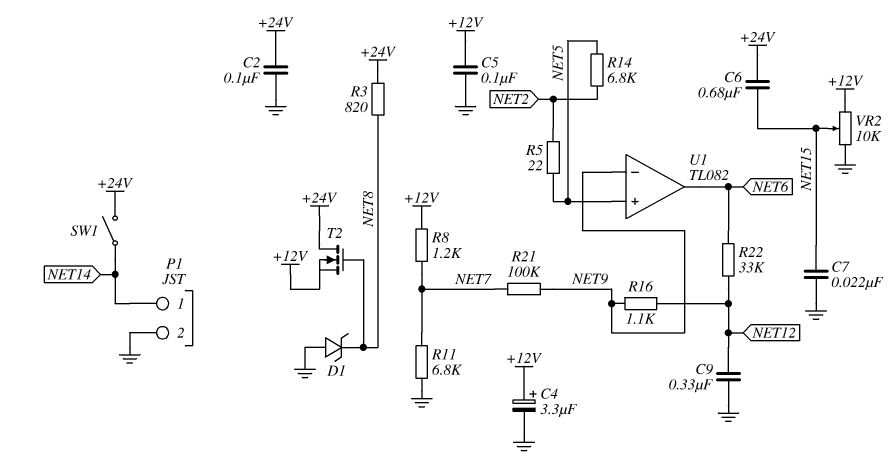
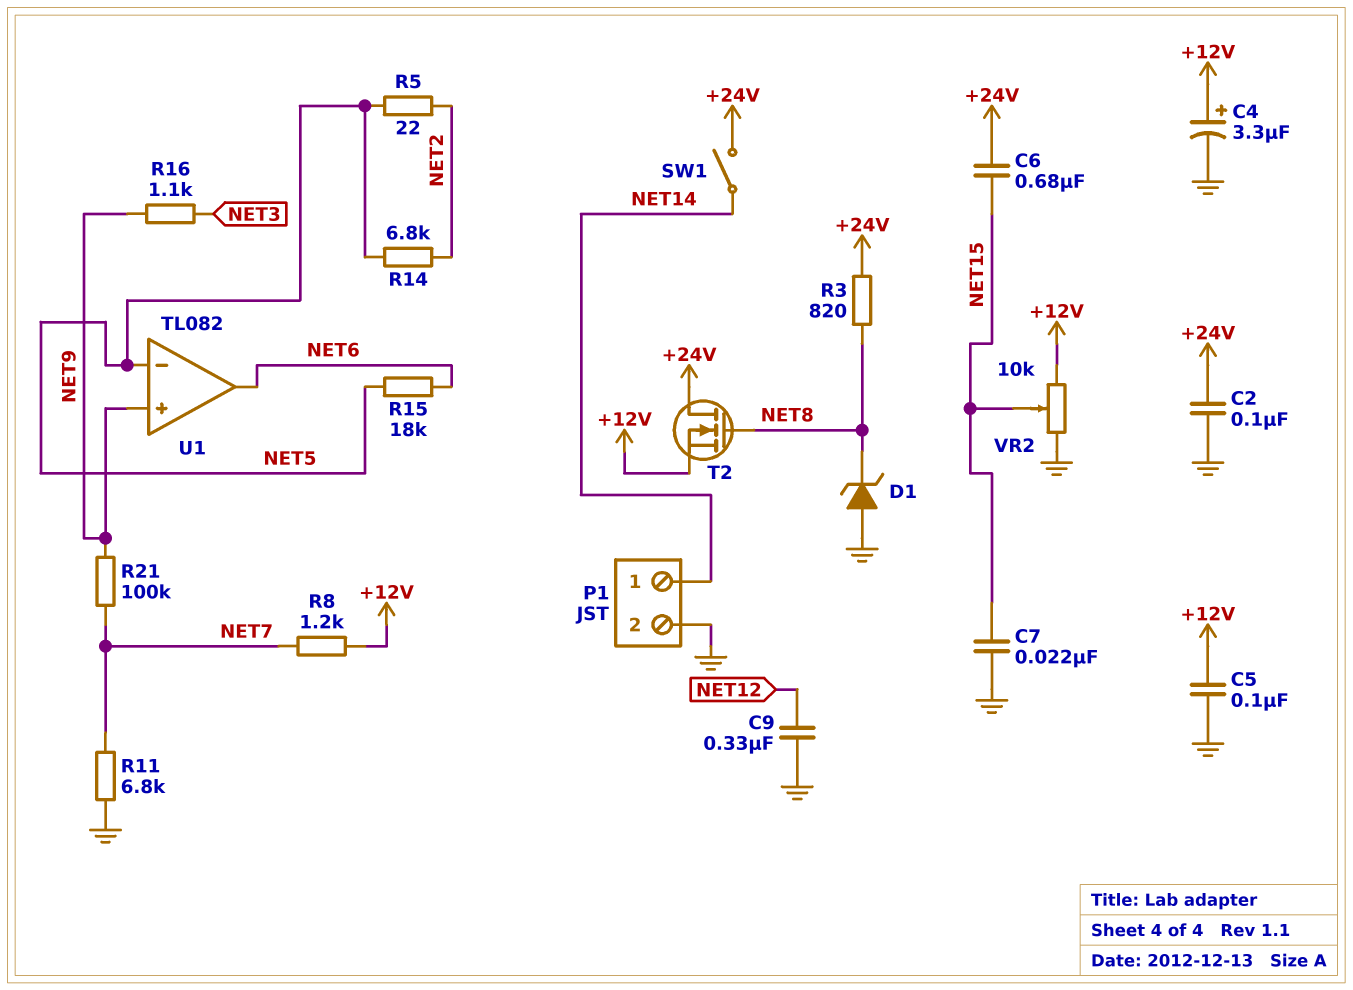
R15: none -> 18k (NET5, NET6)
R16: 1.1k (NET9, NET12) -> 1.1k (NET3, NET9)
R22: 33k (NET6, NET12) -> none
U1 pin in+: NET5 -> NET9
U1 pin in-: NET9 -> NET5

